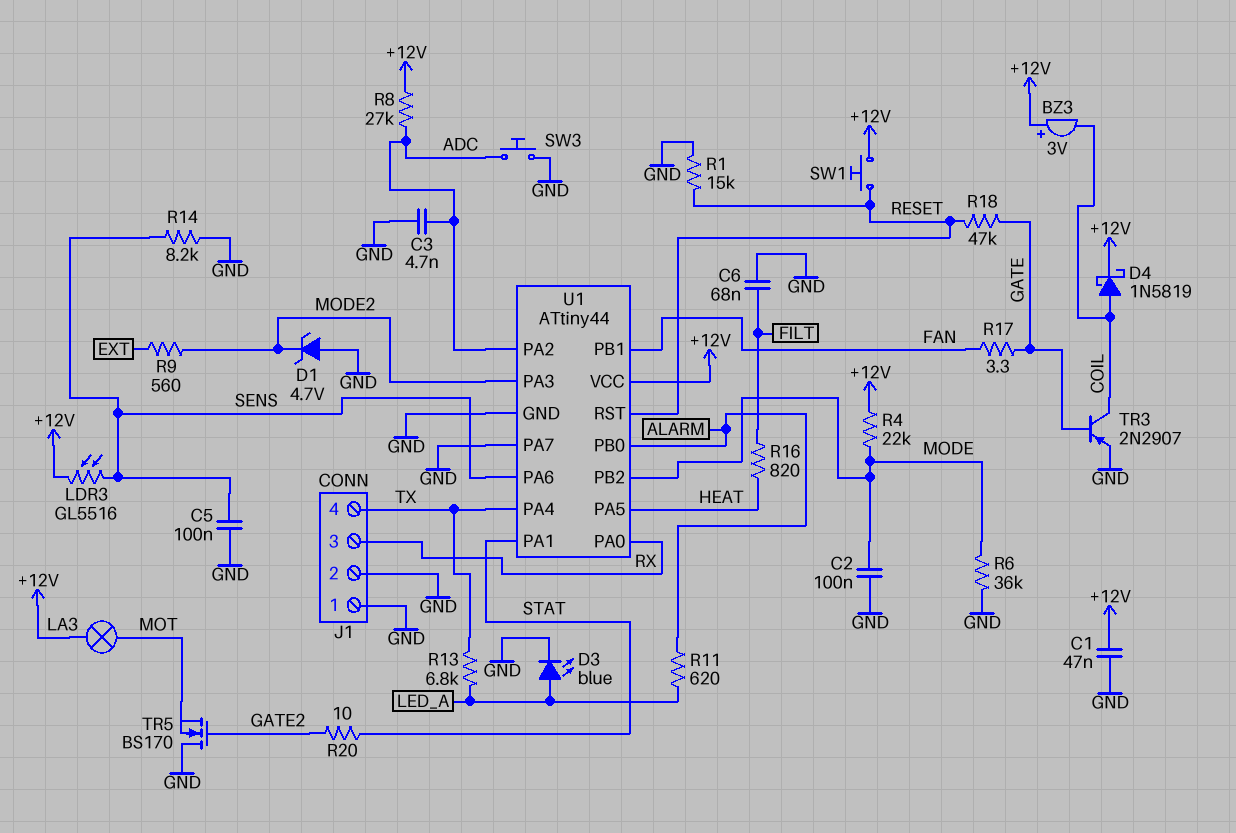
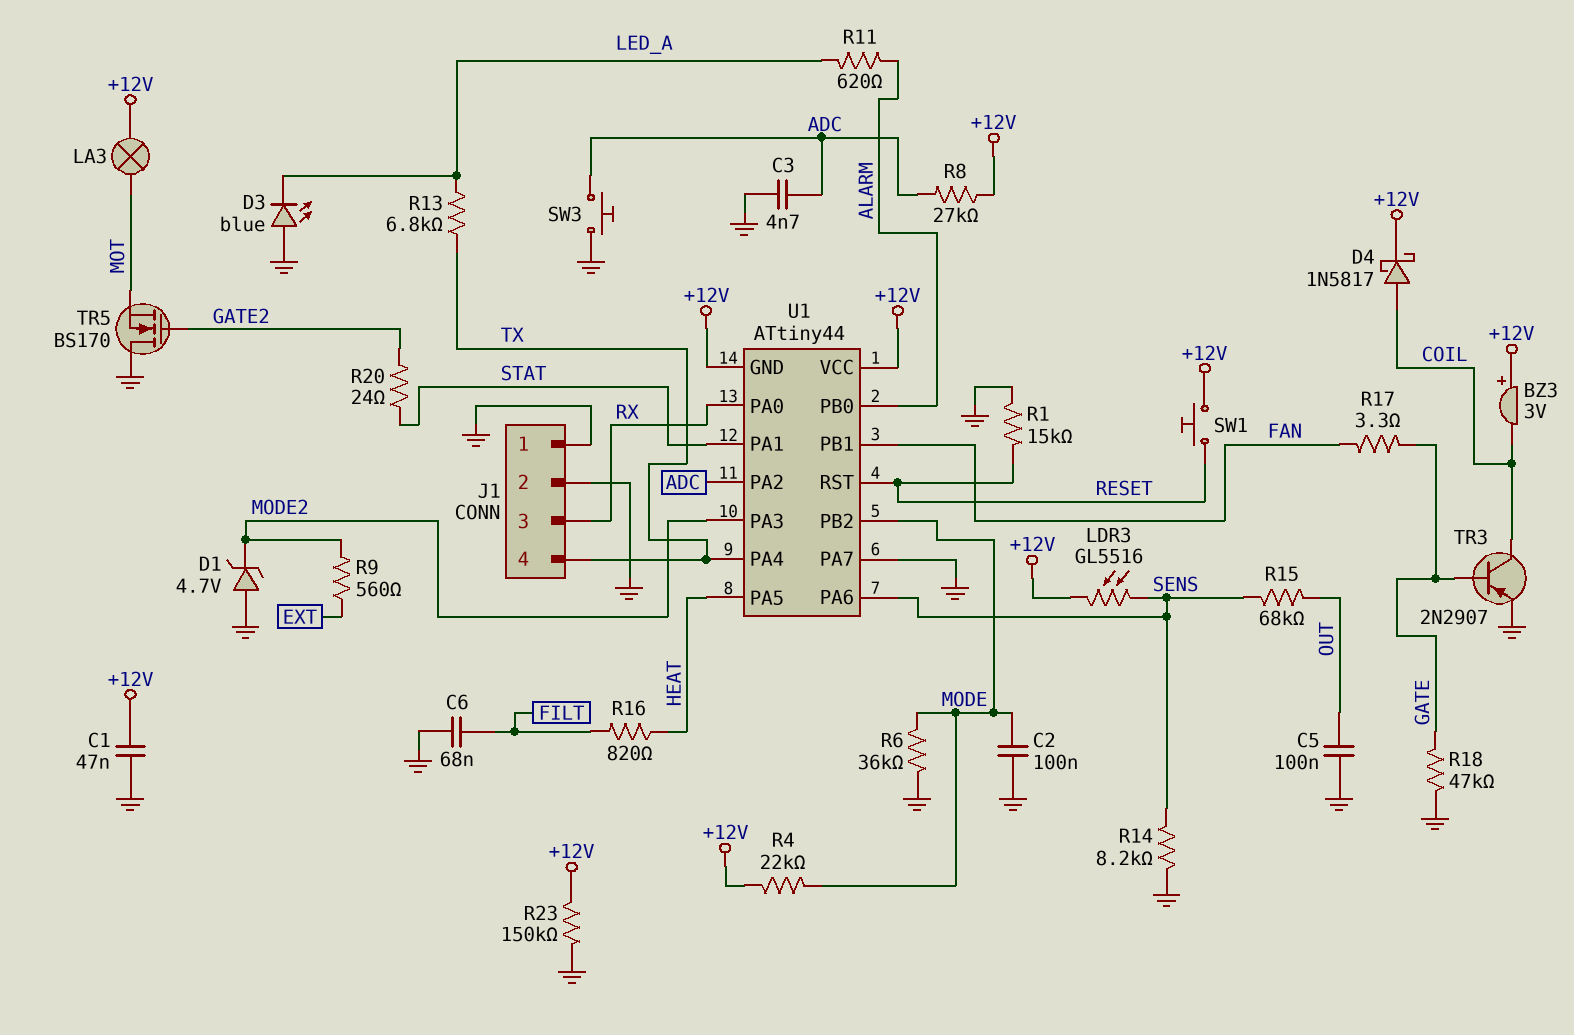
C5: 100nF (GND, SENS) -> 100nF (GND, OUT)
D3: LED blue (A LED_A, K GND) -> LED blue (A GND, K LED_A)
D4: schottky 1N5819 (A COIL, K +12V) -> schottky 1N5817 (A COIL, K +12V)
R15: none -> 68k (OUT, SENS)
R18: 47k (GATE, RESET) -> 47k (GATE, GND)
R20: 10 (GATE2, STAT) -> 24 (GATE2, STAT)
R23: none -> 150k (+12V, GND)
U1 pin GND: GND -> +12V

